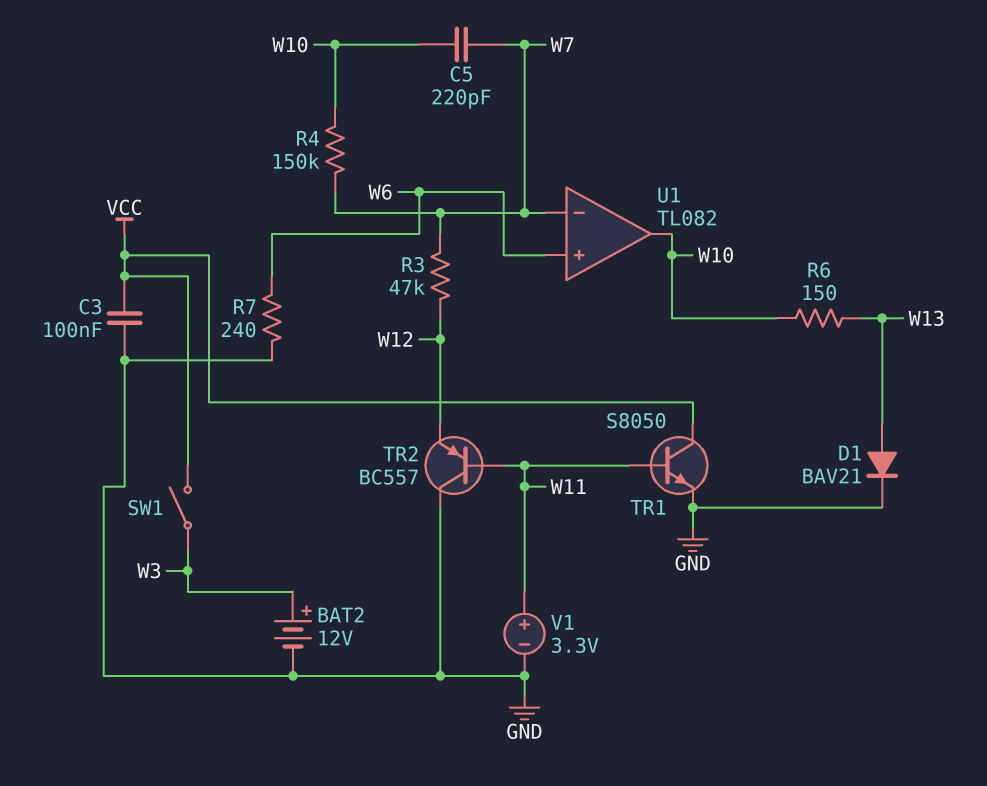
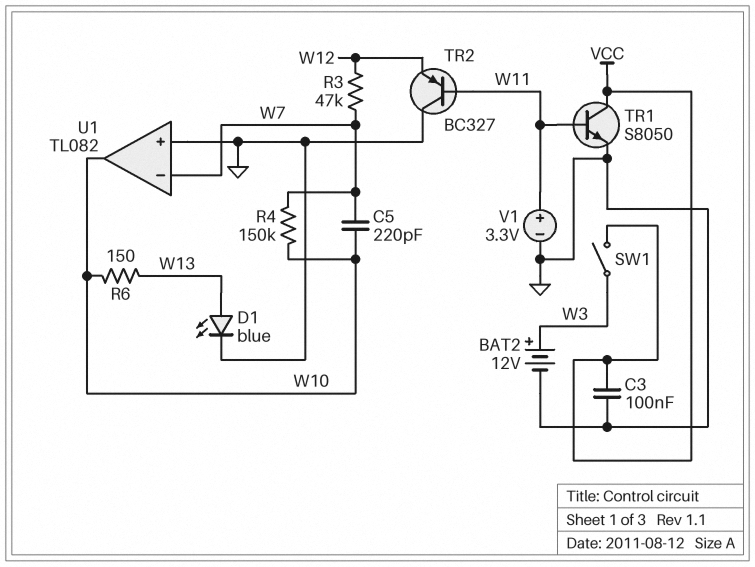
D1: diode BAV21 (A W13, K GND) -> LED blue (A W13, K GND)
R7: 240 (GND, W6) -> none
TR2: PNP BC557 (B W11, C GND, E W12) -> PNP BC327 (B W11, C GND, E W12)
U1 pin in+: W6 -> GND

